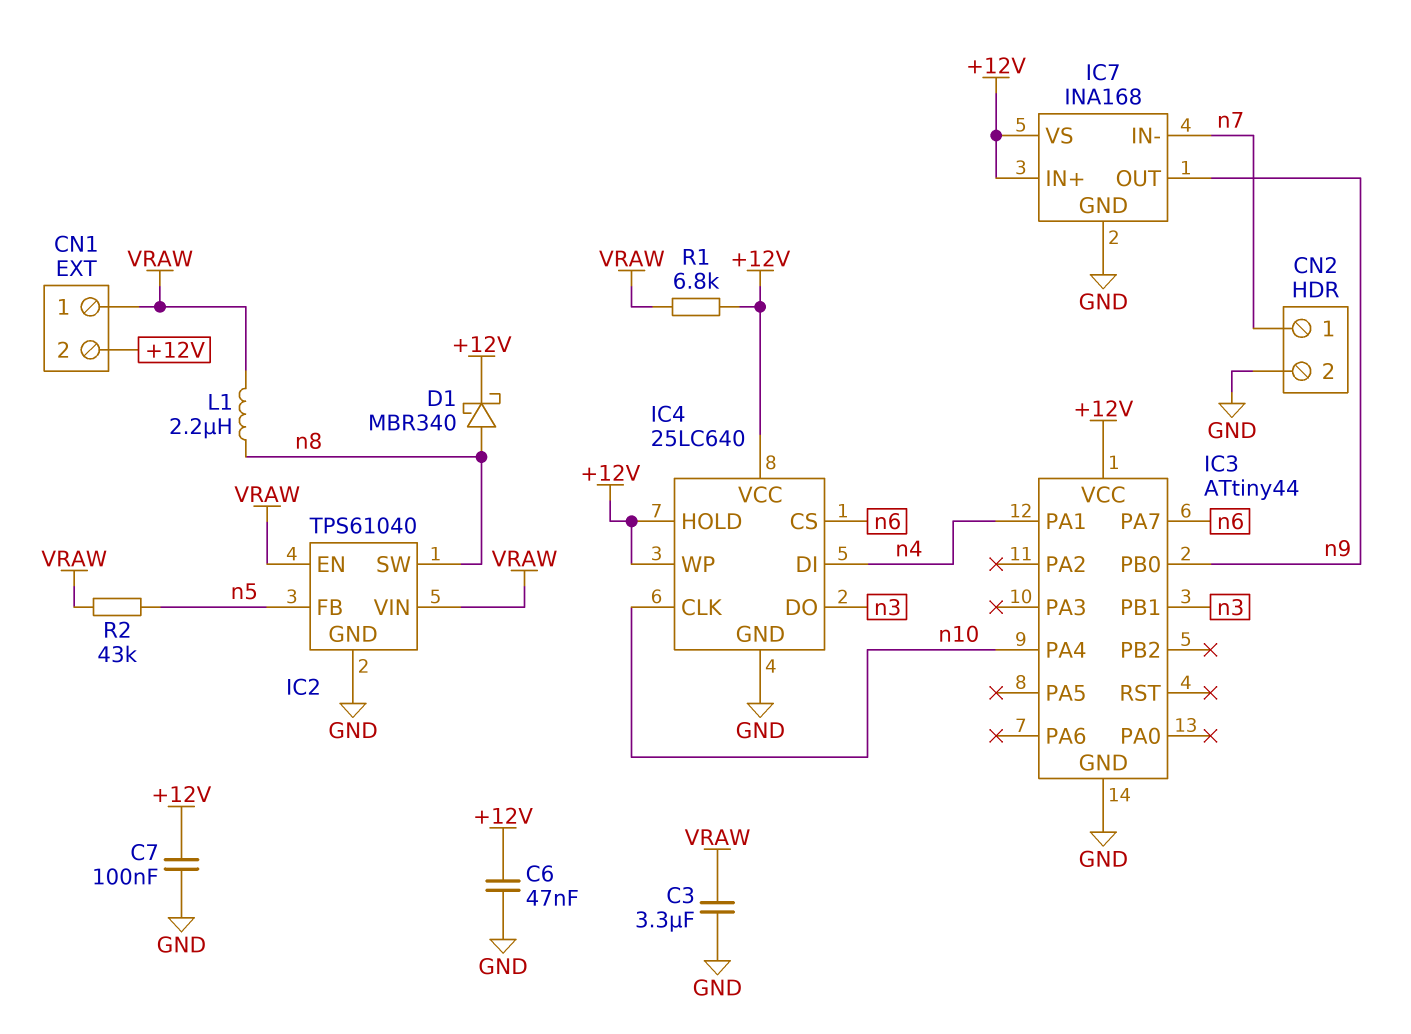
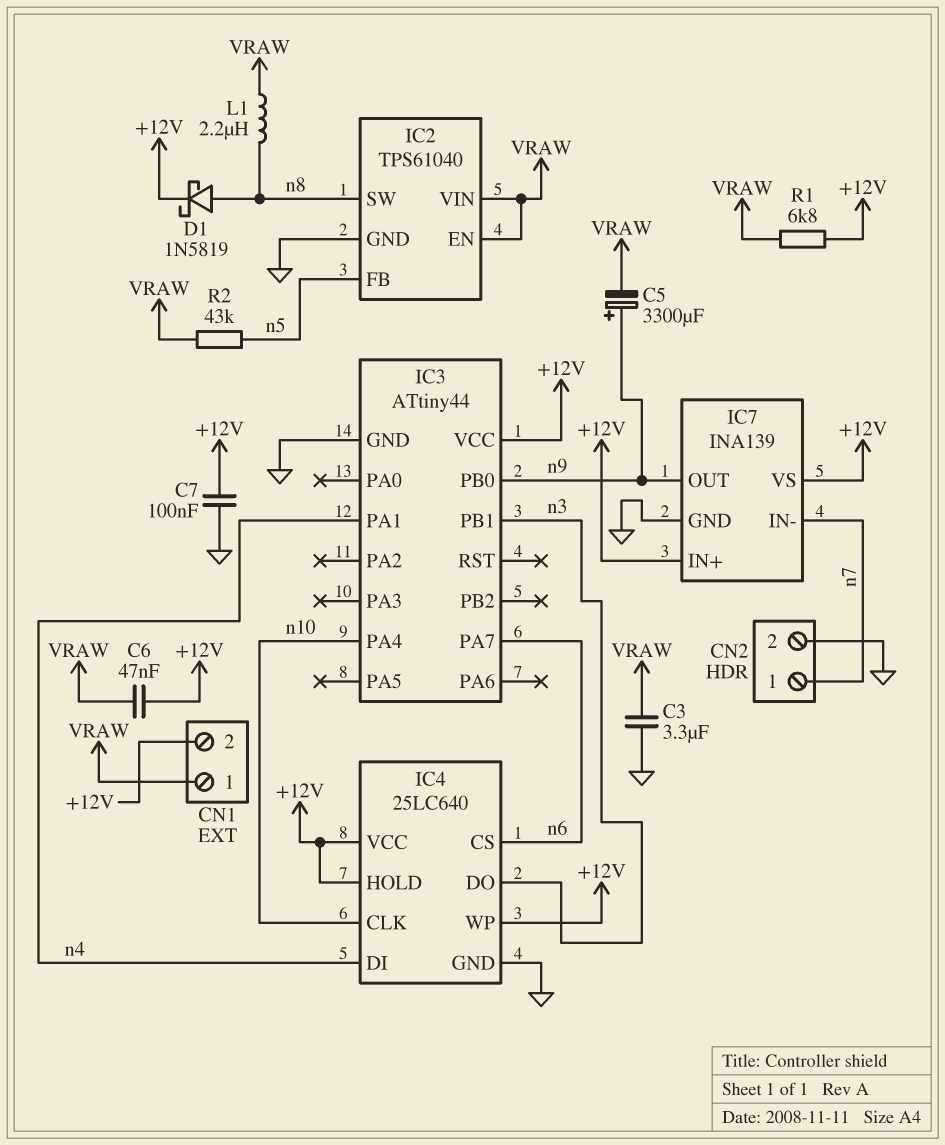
C5: none -> 3300uF (plus n9, minus VRAW)
C6: 47nF (+12V, GND) -> 47nF (+12V, VRAW)
D1: schottky MBR340 (A n8, K +12V) -> schottky 1N5819 (A n8, K +12V)
IC7: INA168 -> INA139

